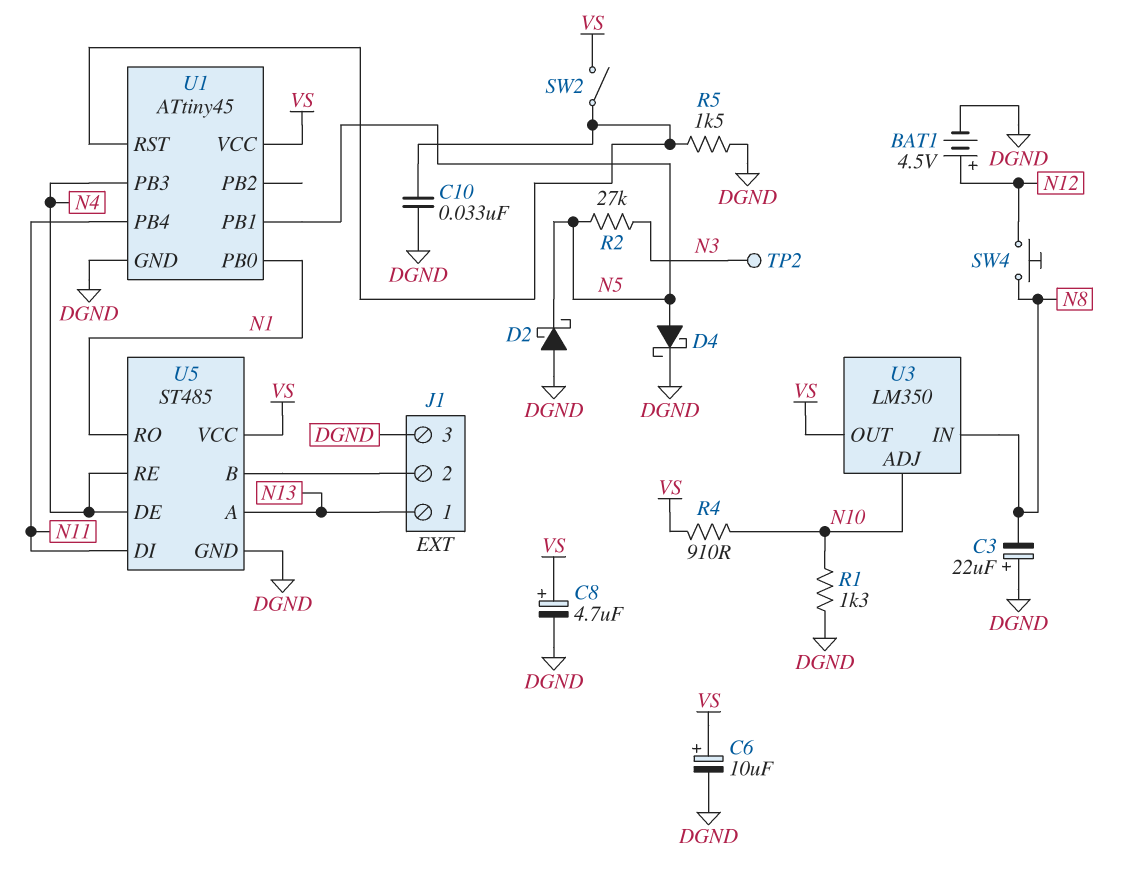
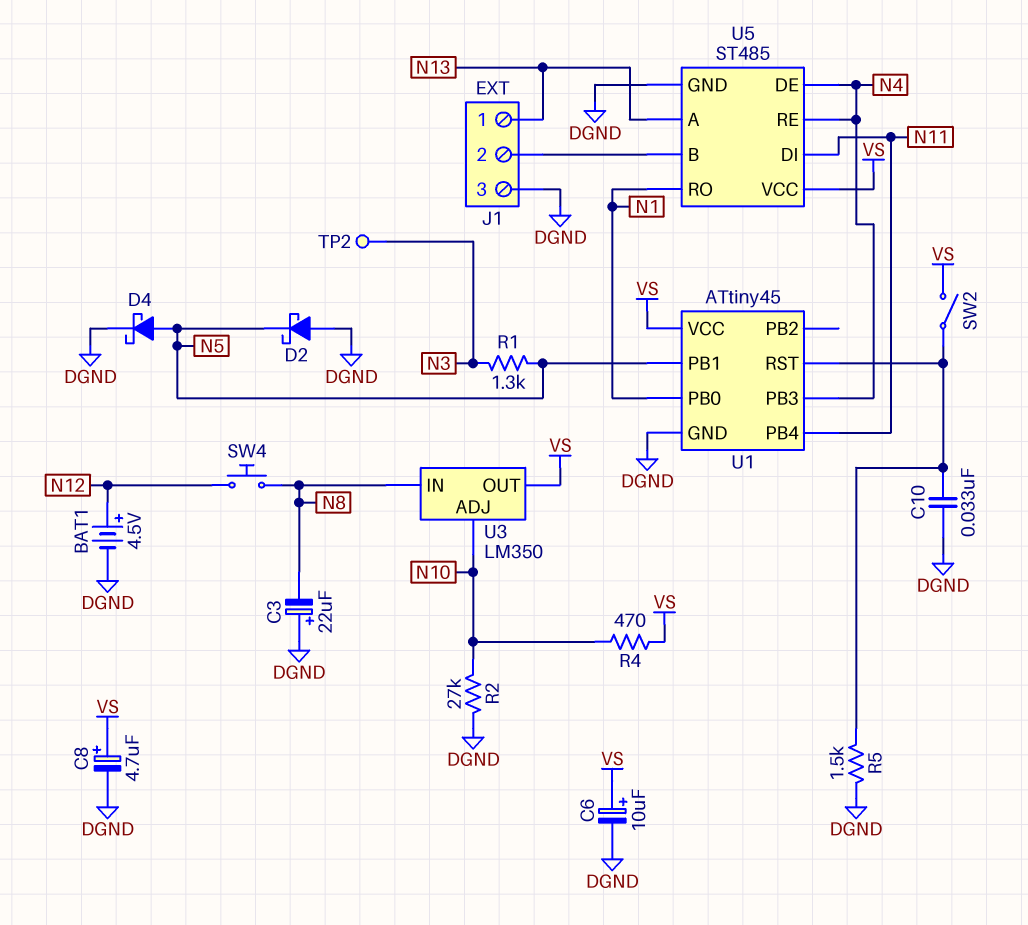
R1: 1.3k (DGND, N10) -> 1.3k (N3, N5)
R2: 27k (N3, N5) -> 27k (DGND, N10)
R4: 910 (N10, VS) -> 470 (N10, VS)

